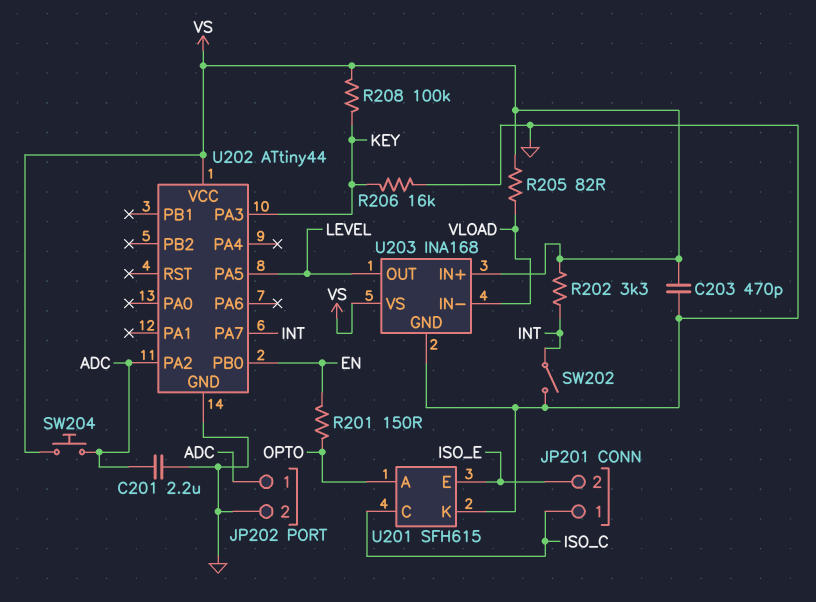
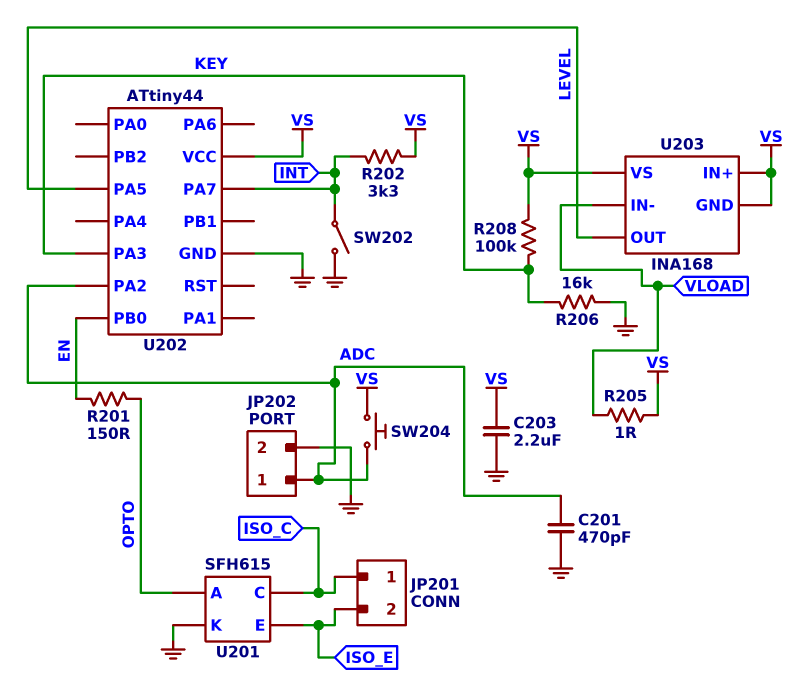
C201: 2.2uF (ADC, GND) -> 470pF (ADC, GND)
C203: 470pF (GND, VS) -> 2.2uF (GND, VS)
R205: 82 (VLOAD, VS) -> 1 (VLOAD, VS)
U203 pin GND: GND -> VS

